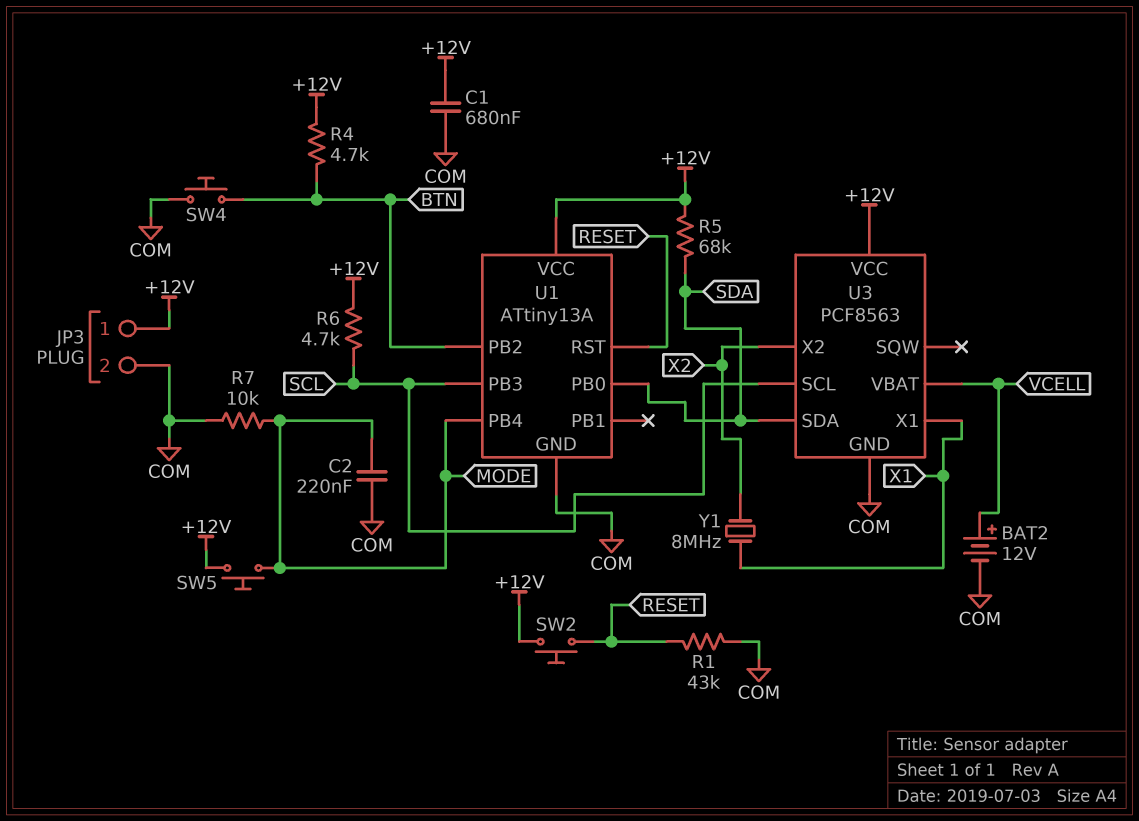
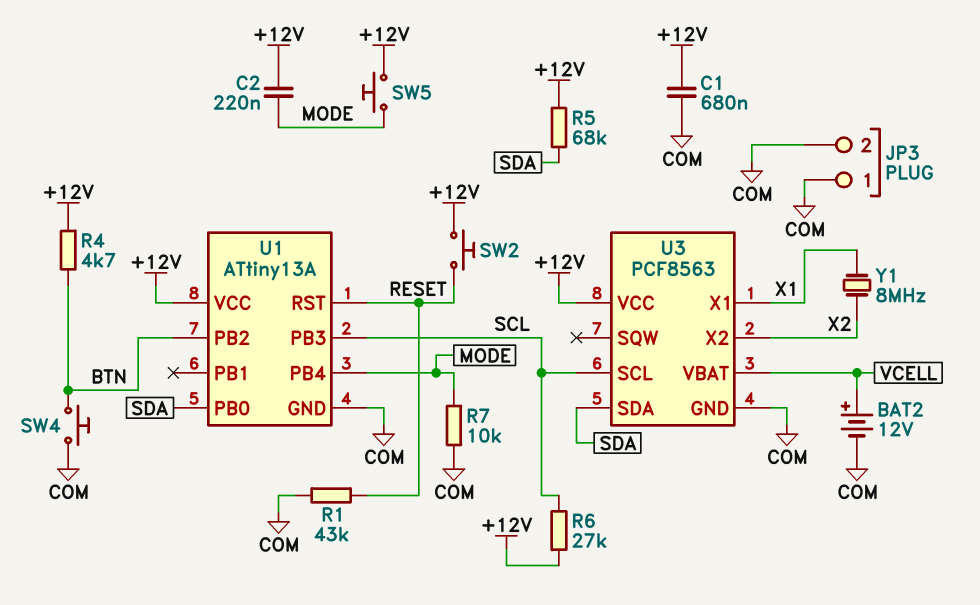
C2: 220nF (COM, MODE) -> 220nF (+12V, MODE)
JP3 pin 1: +12V -> COM
R6: 4.7k (+12V, SCL) -> 27k (+12V, SCL)

